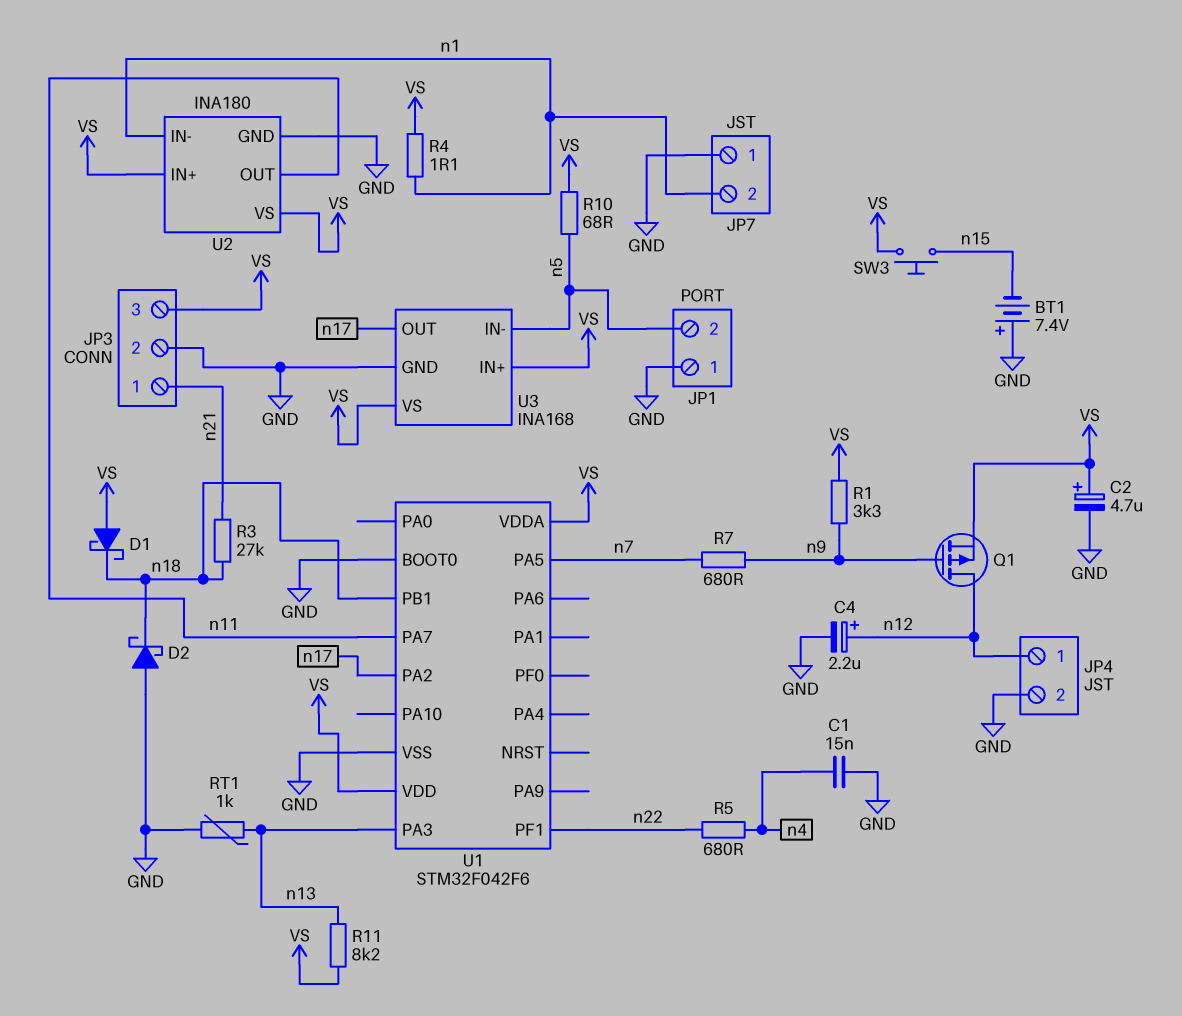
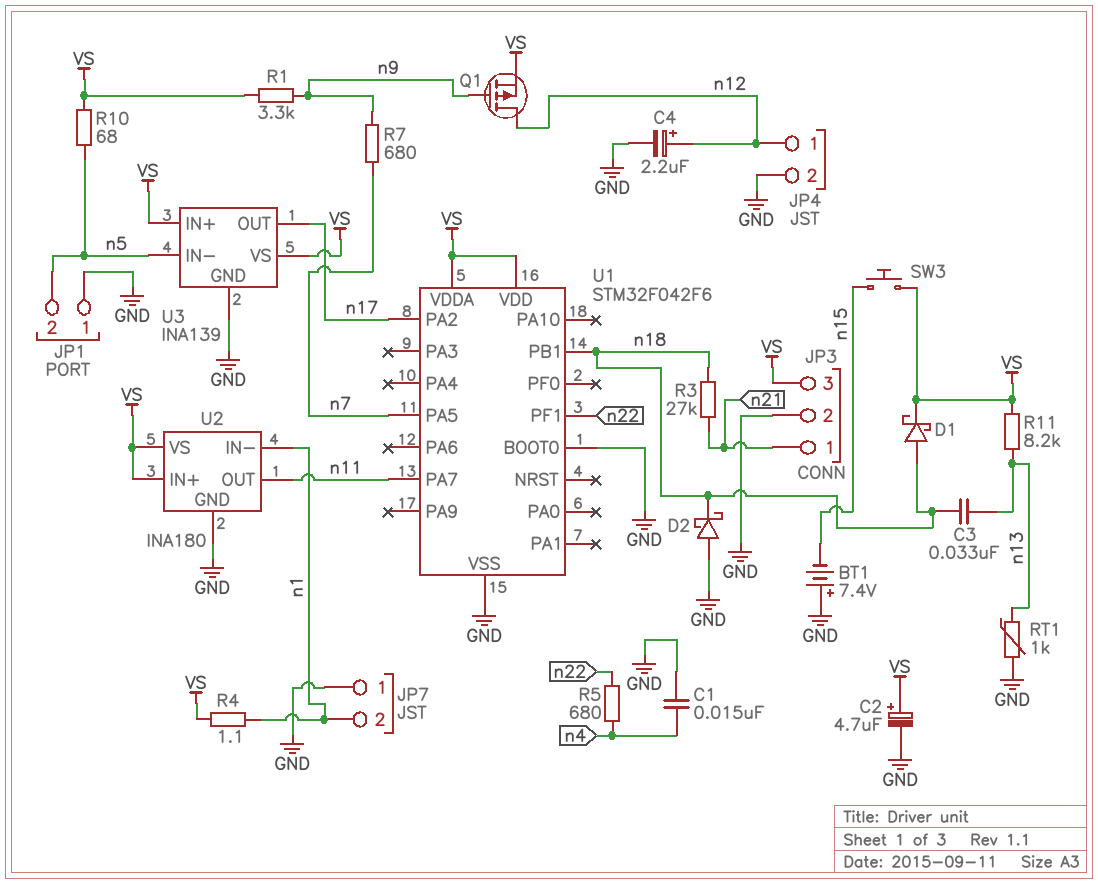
C3: none -> 33nF (n13, n18)
D1: schottky (A VS, K n18) -> schottky (A n18, K VS)
U1 pin PA3: n13 -> none
U3: INA168 -> INA139

